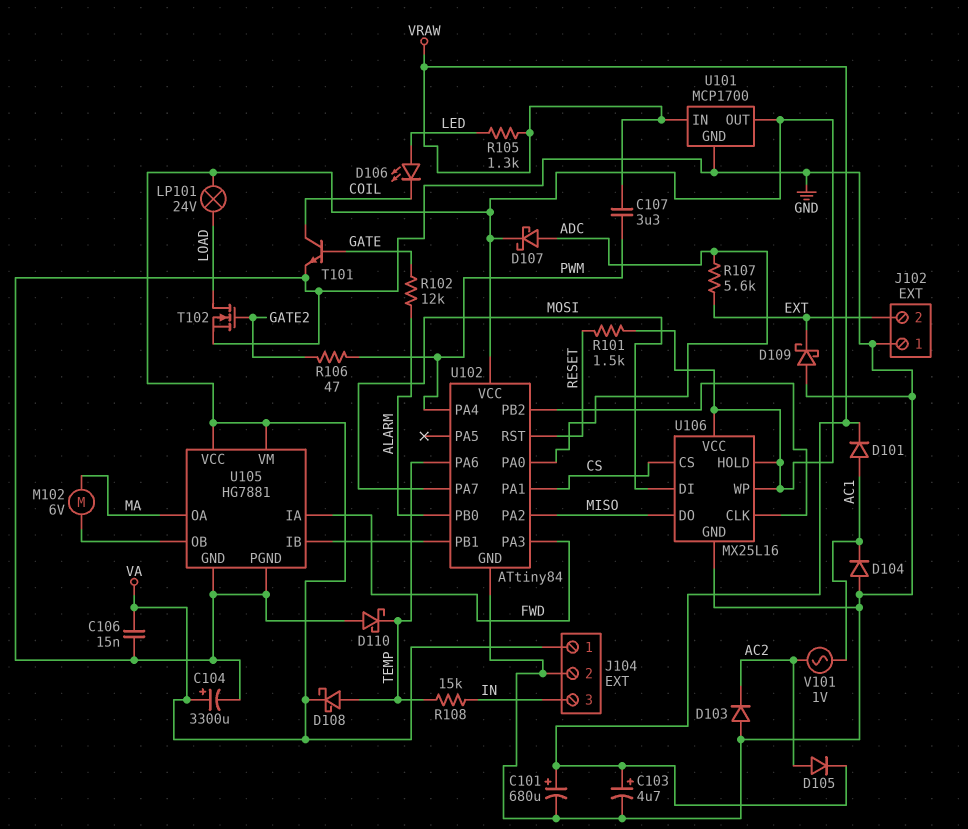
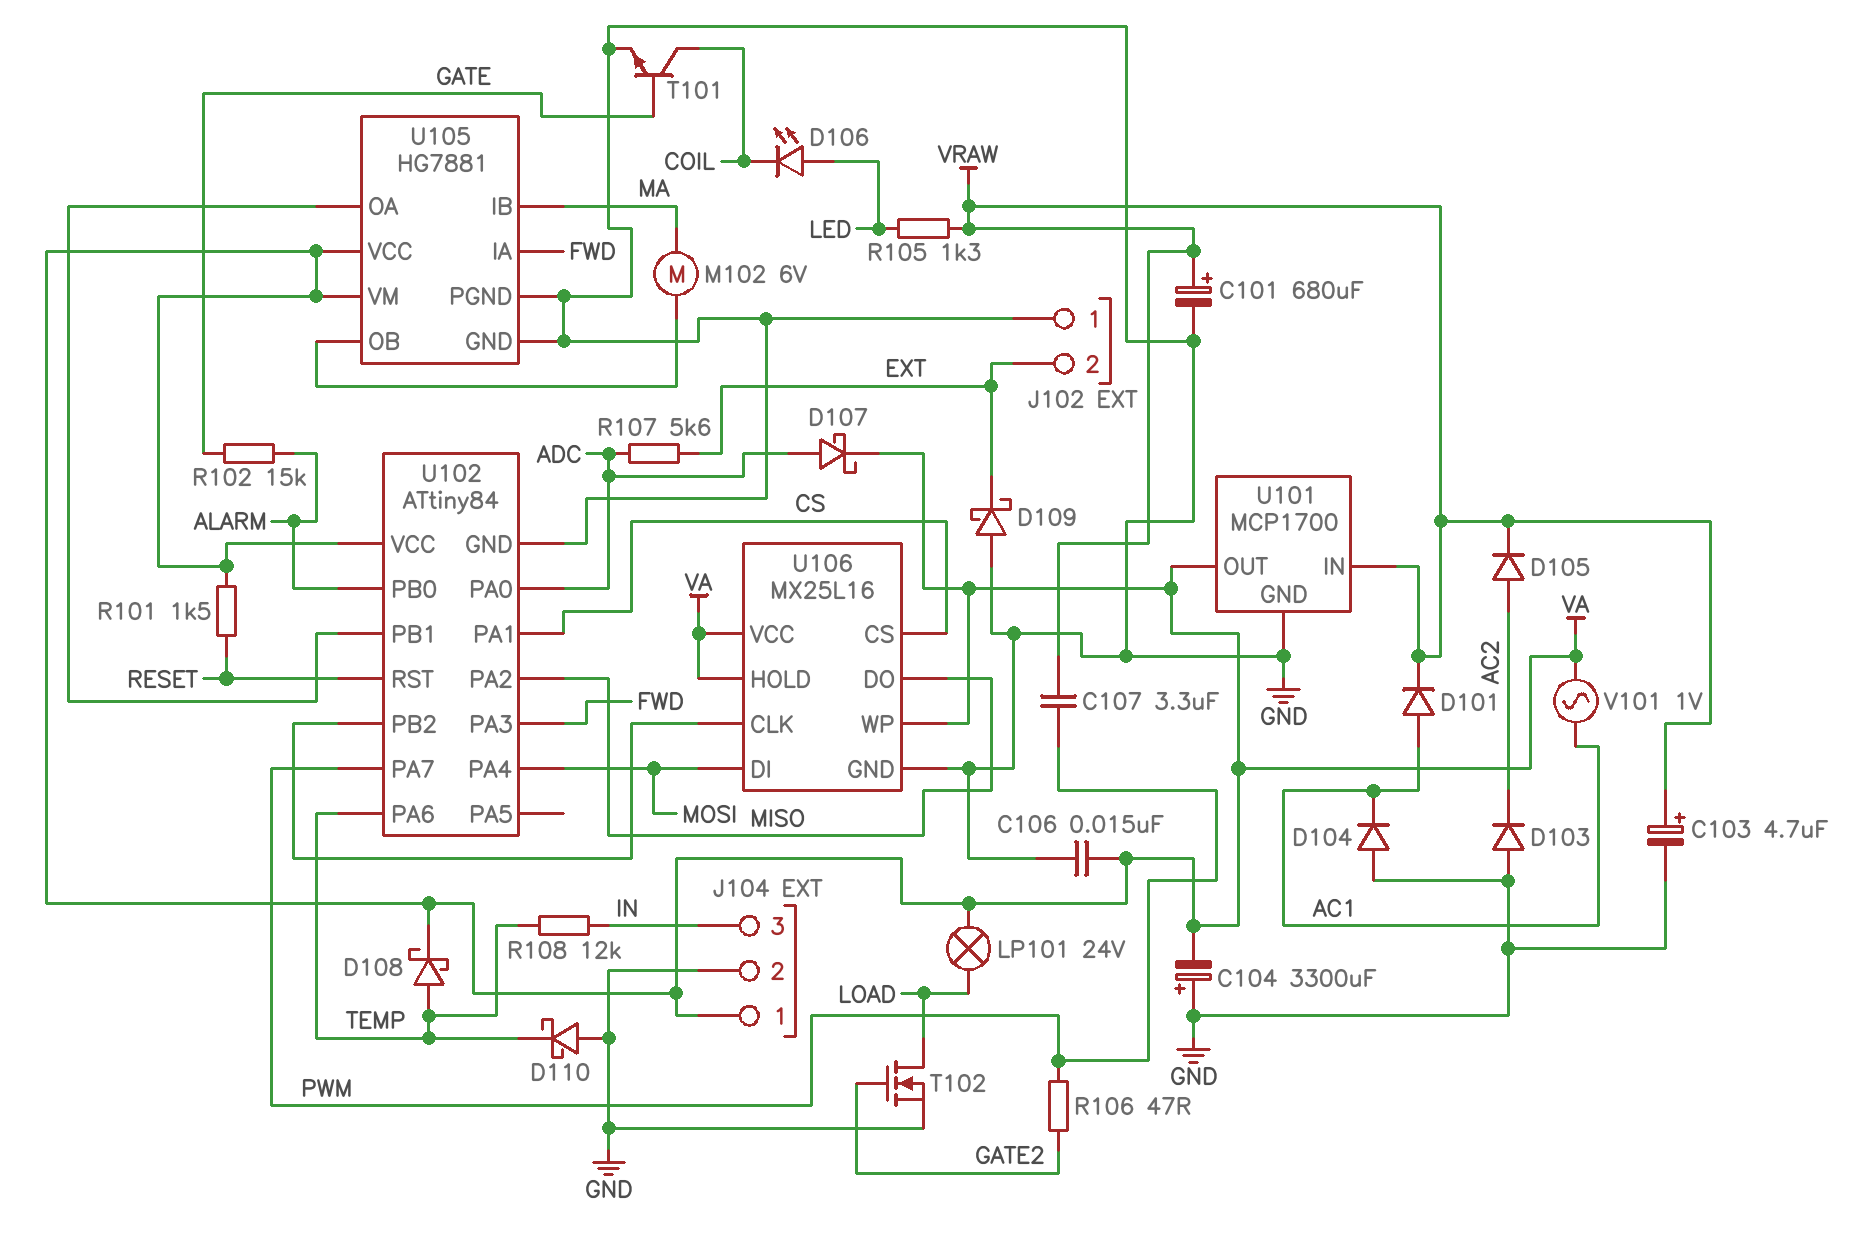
C104: 3300uF (plus VA, minus GND) -> 3300uF (plus GND, minus VA)
R102: 12k (ALARM, GATE) -> 15k (ALARM, GATE)
R108: 15k (IN, TEMP) -> 12k (IN, TEMP)
U102 pin PA4: PWM -> MOSI
U102 pin PA7: MOSI -> PWM
U105 pin IB: U102/PB1 -> MA
U105 pin OA: MA -> U102/PB1
V101: AC 1V (AC1, AC2) -> AC 1V (AC1, VA)

